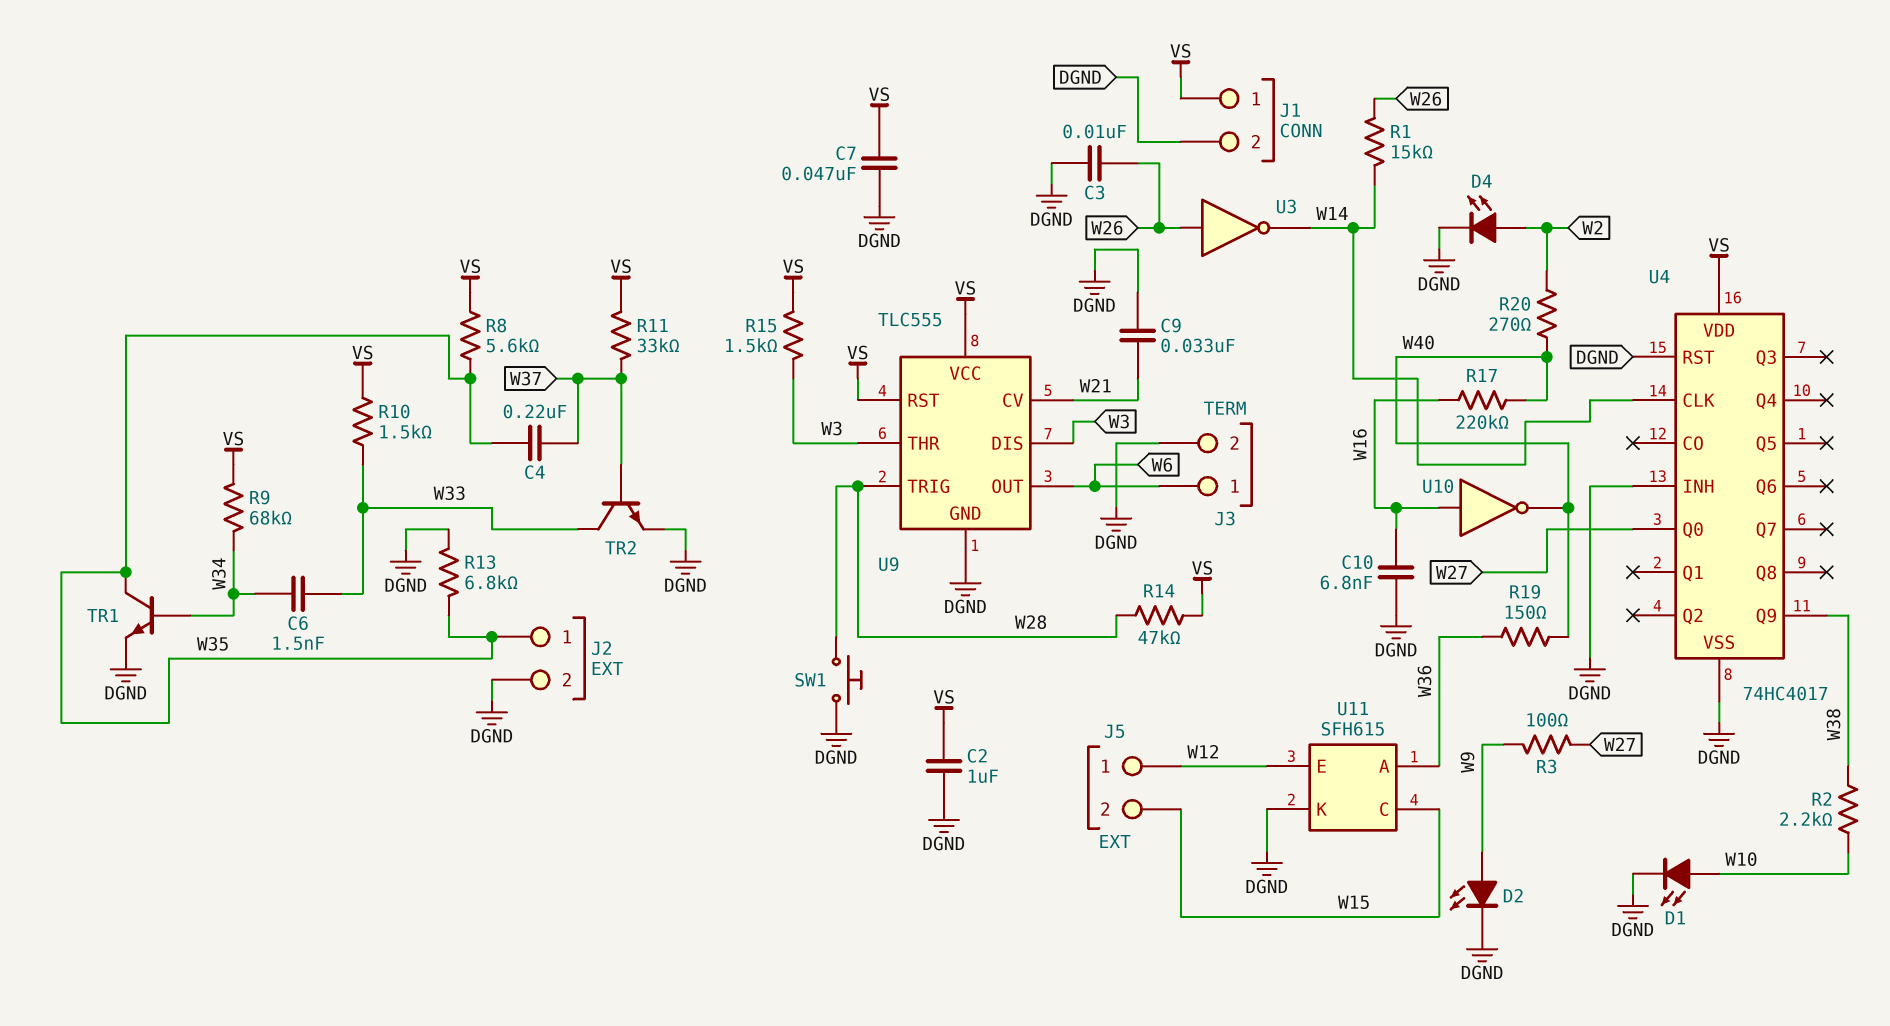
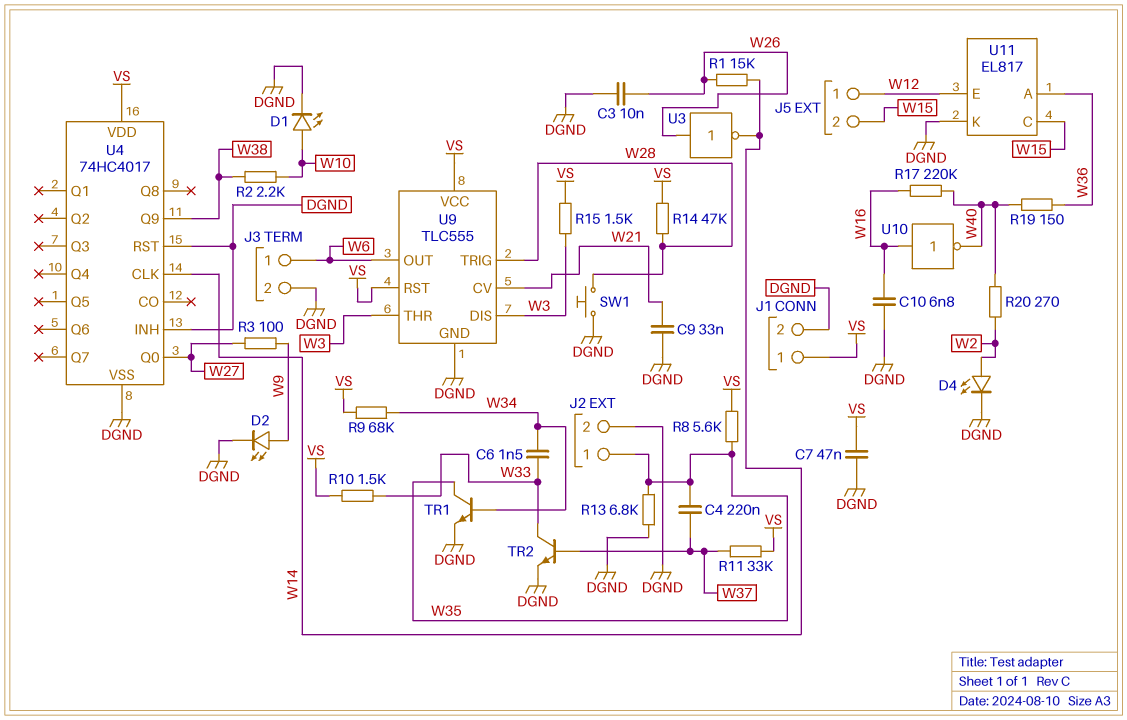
C2: 1uF (DGND, VS) -> none
U11: SFH615 -> EL817

